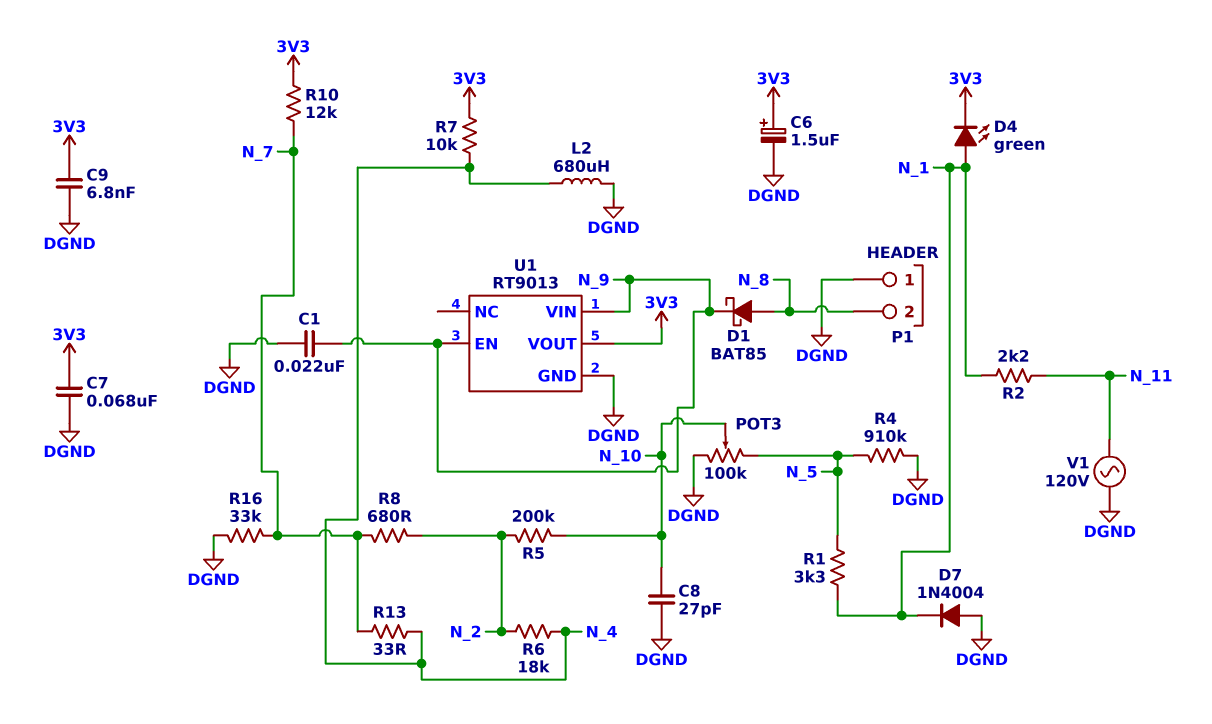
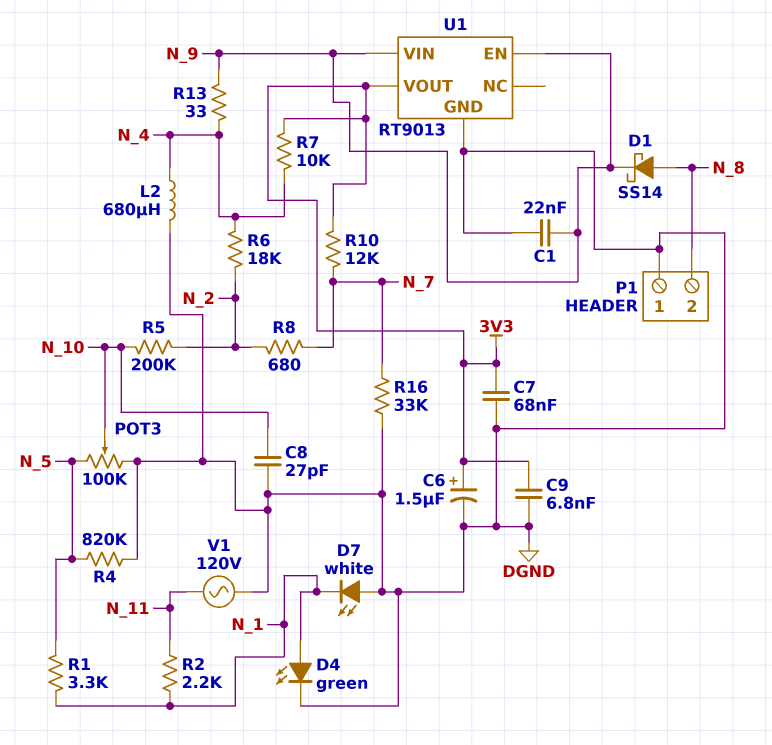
D1: schottky BAT85 (A N_8, K N_9) -> schottky SS14 (A N_8, K N_9)
D4: LED green (A N_1, K 3V3) -> LED green (A N_1, K DGND)
D7: diode 1N4004 (A DGND, K N_1) -> LED white (A DGND, K N_1)
R4: 910k (DGND, N_5) -> 820k (DGND, N_5)
R13: 33 (N_4, N_7) -> 33 (N_4, N_9)

